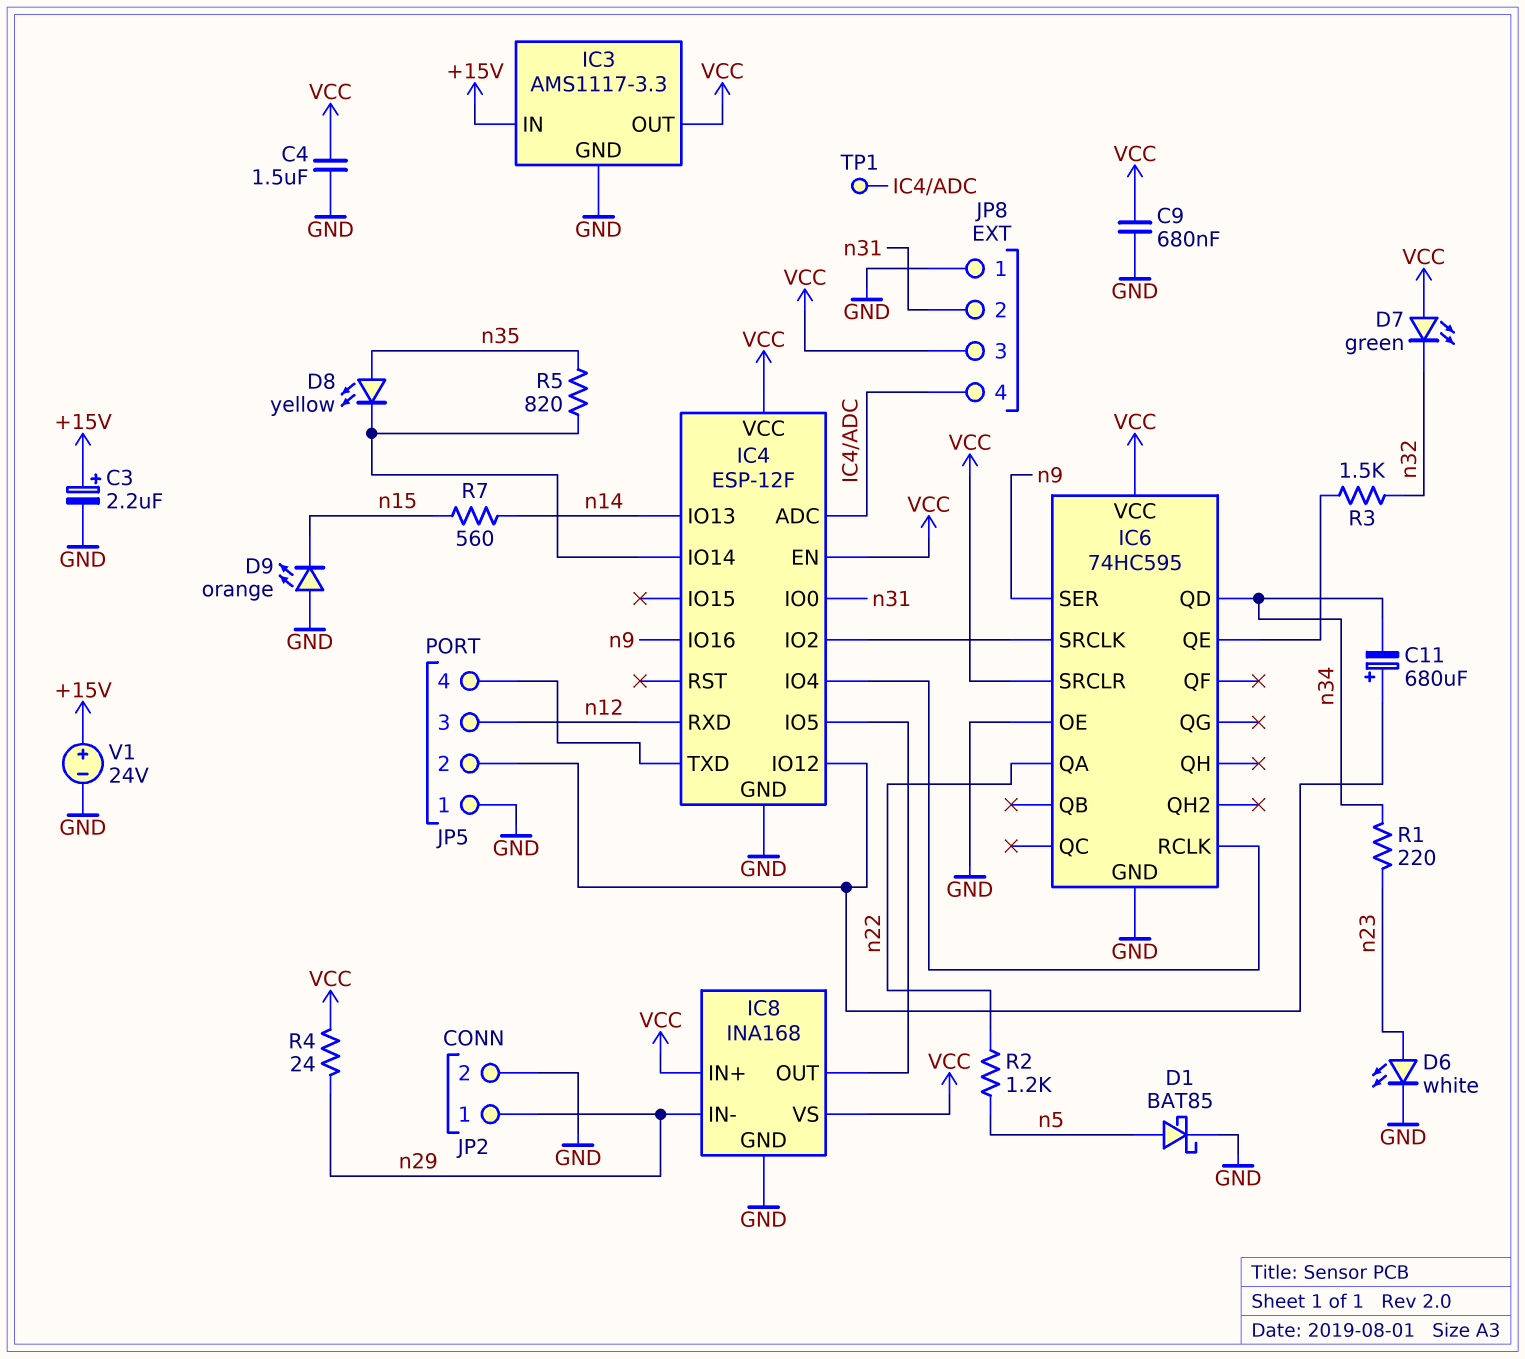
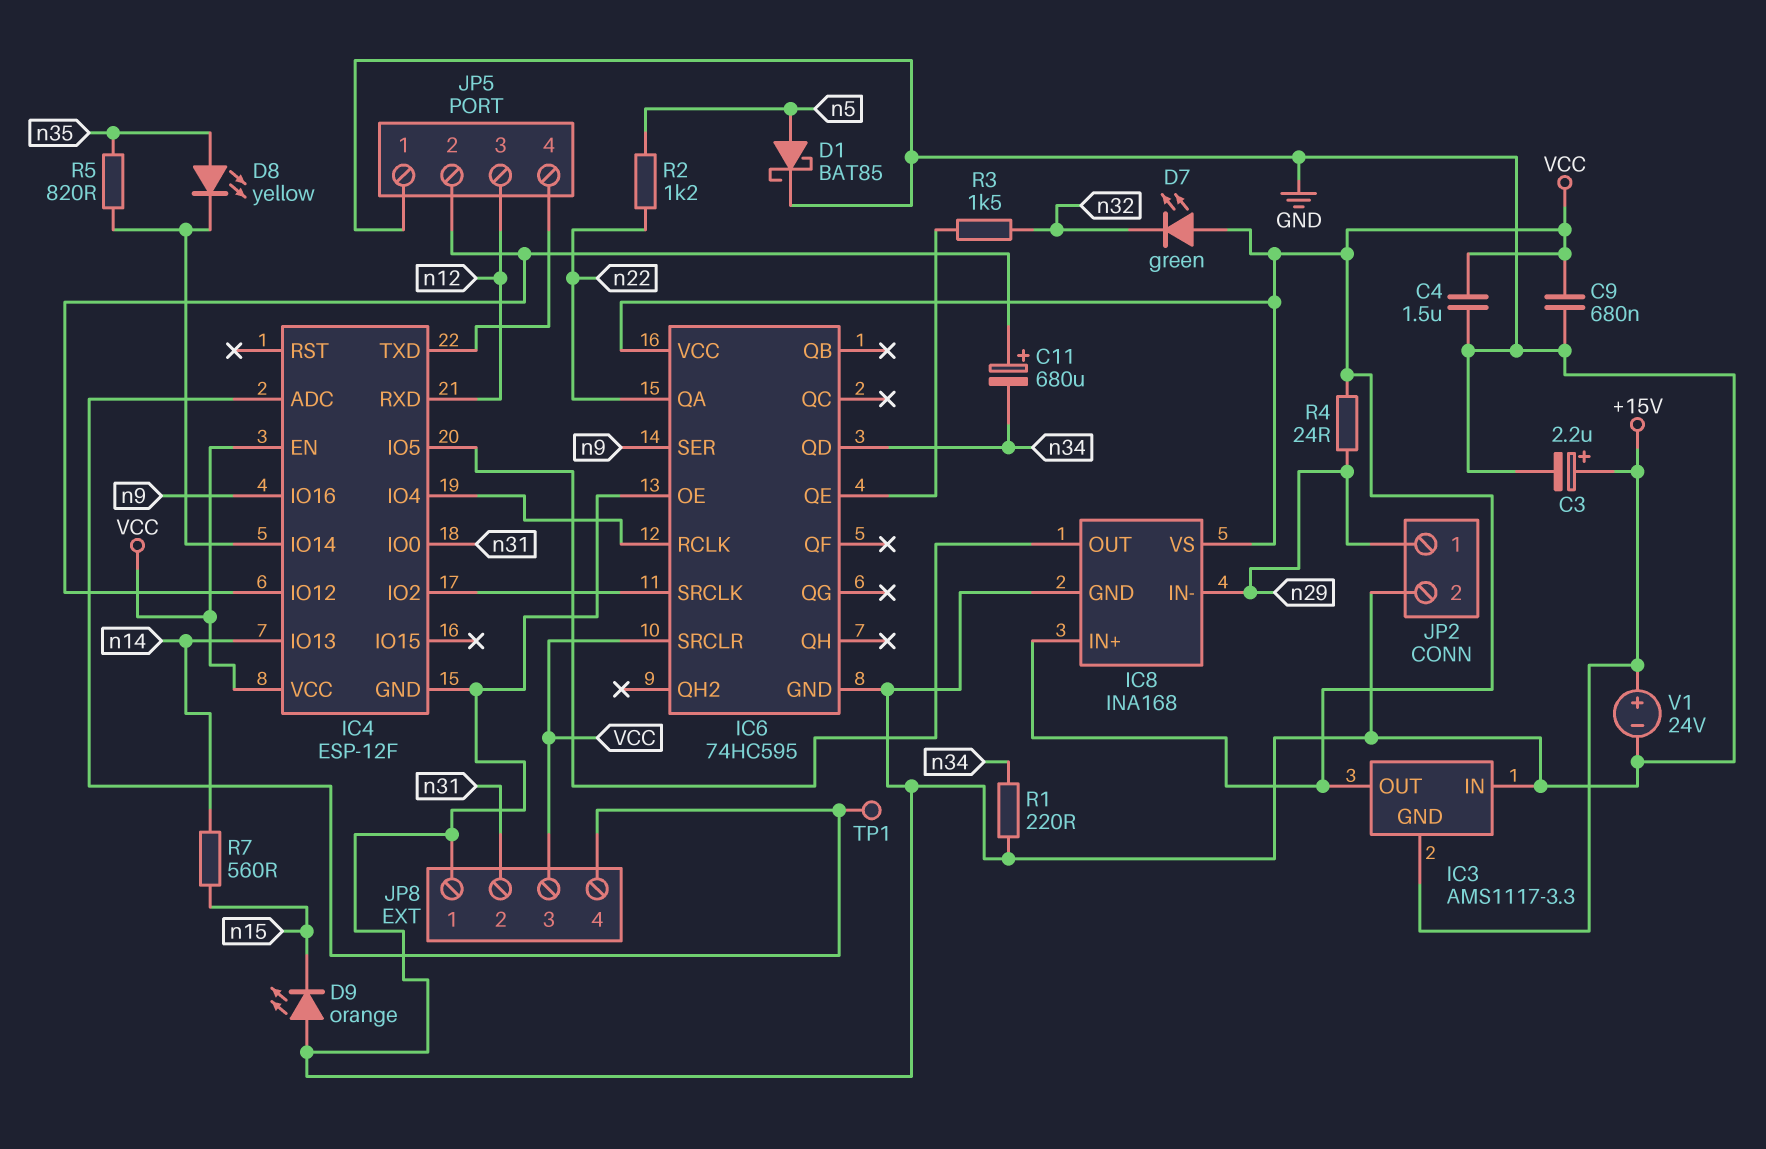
D6: LED white (A n23, K GND) -> none
IC3 pin GND: GND -> +15V
IC3 pin IN: +15V -> GND
R1: 220 (n23, n34) -> 220 (GND, n34)

